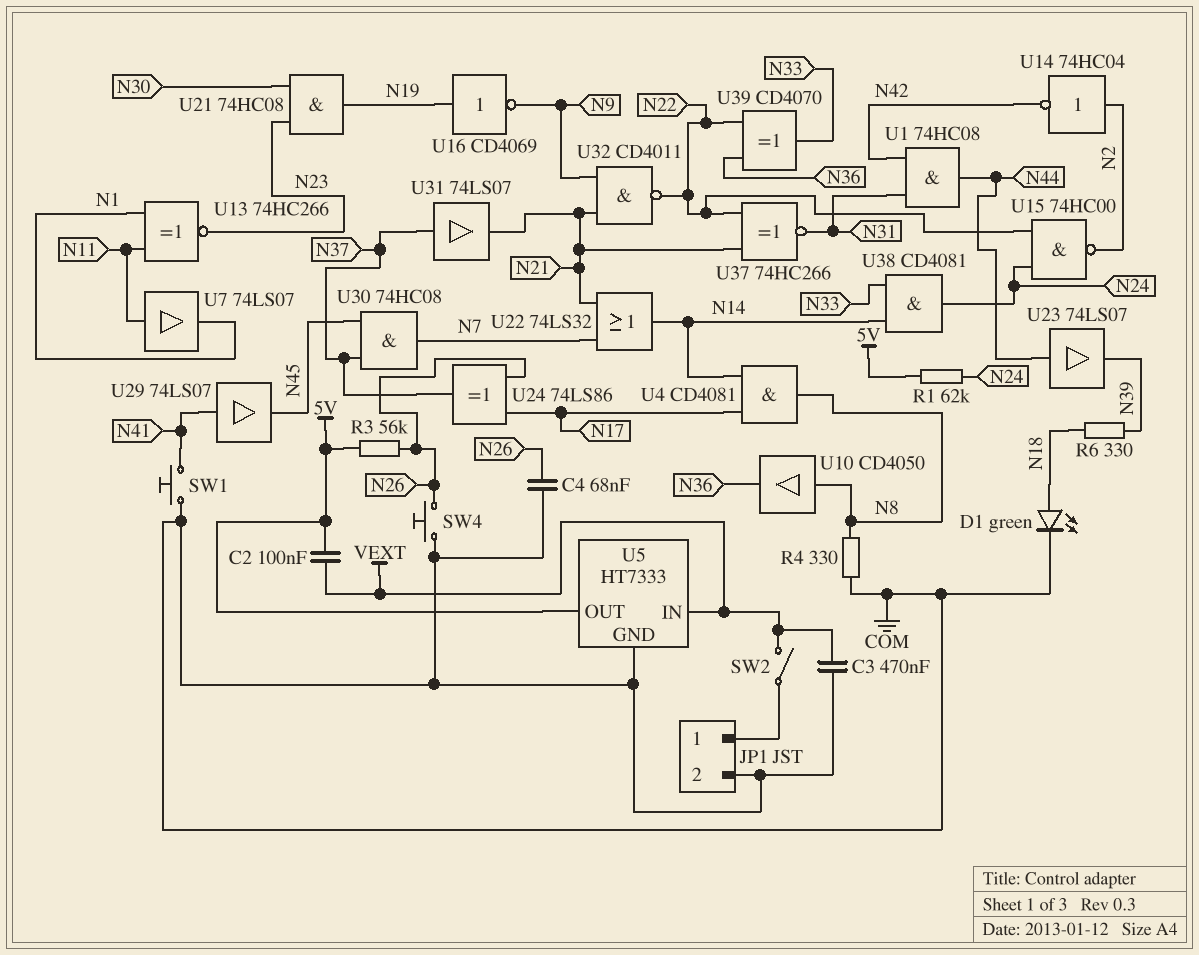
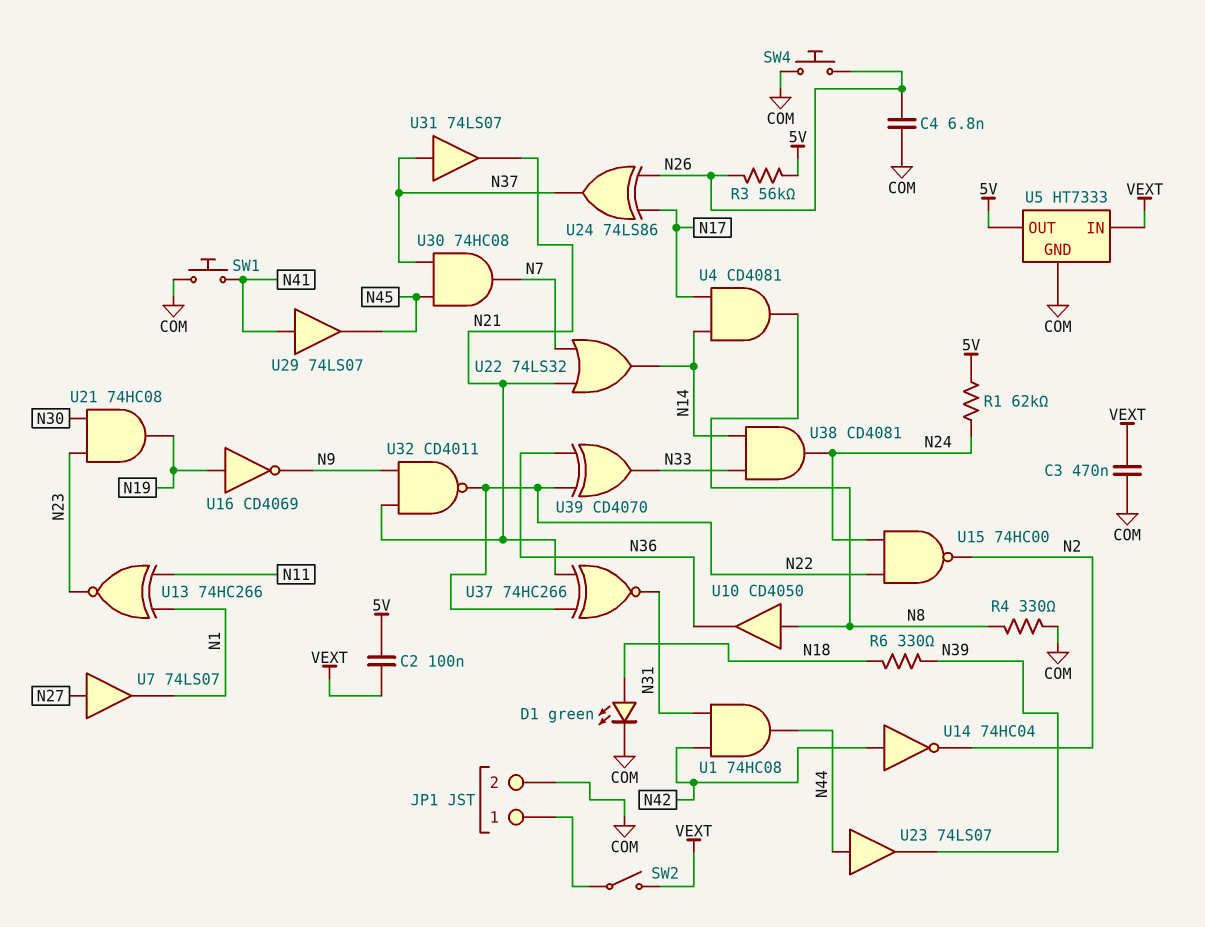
C4: 68nF (COM, N26) -> 6.8nF (COM, N26)
U7: buffer 74LS07 (in N11, out N1) -> buffer 74LS07 (in N27, out N1)
U14: NOT 74HC04 (in N2, out N42) -> NOT 74HC04 (in N42, out N2)

